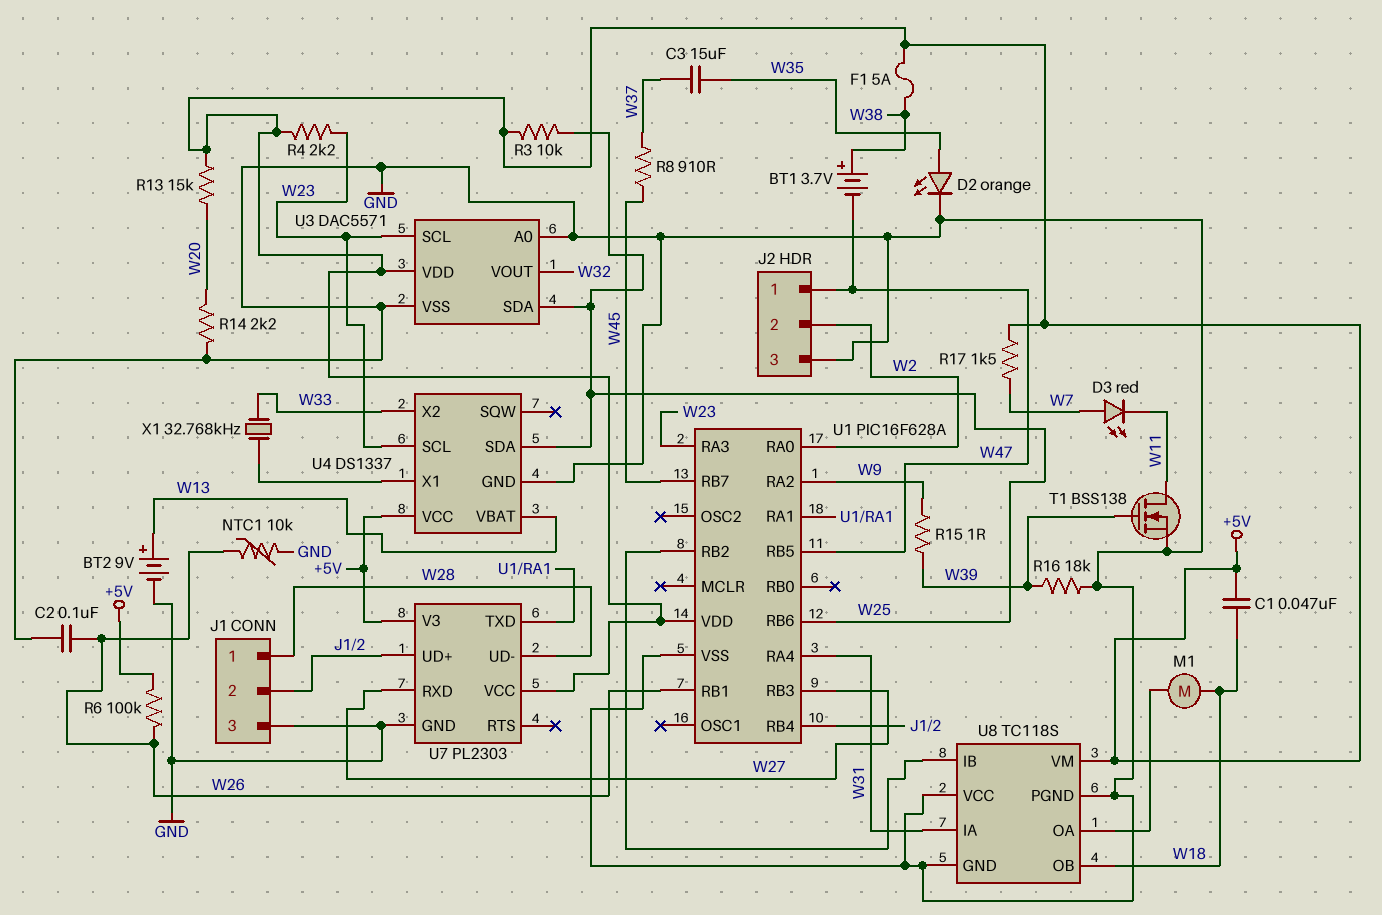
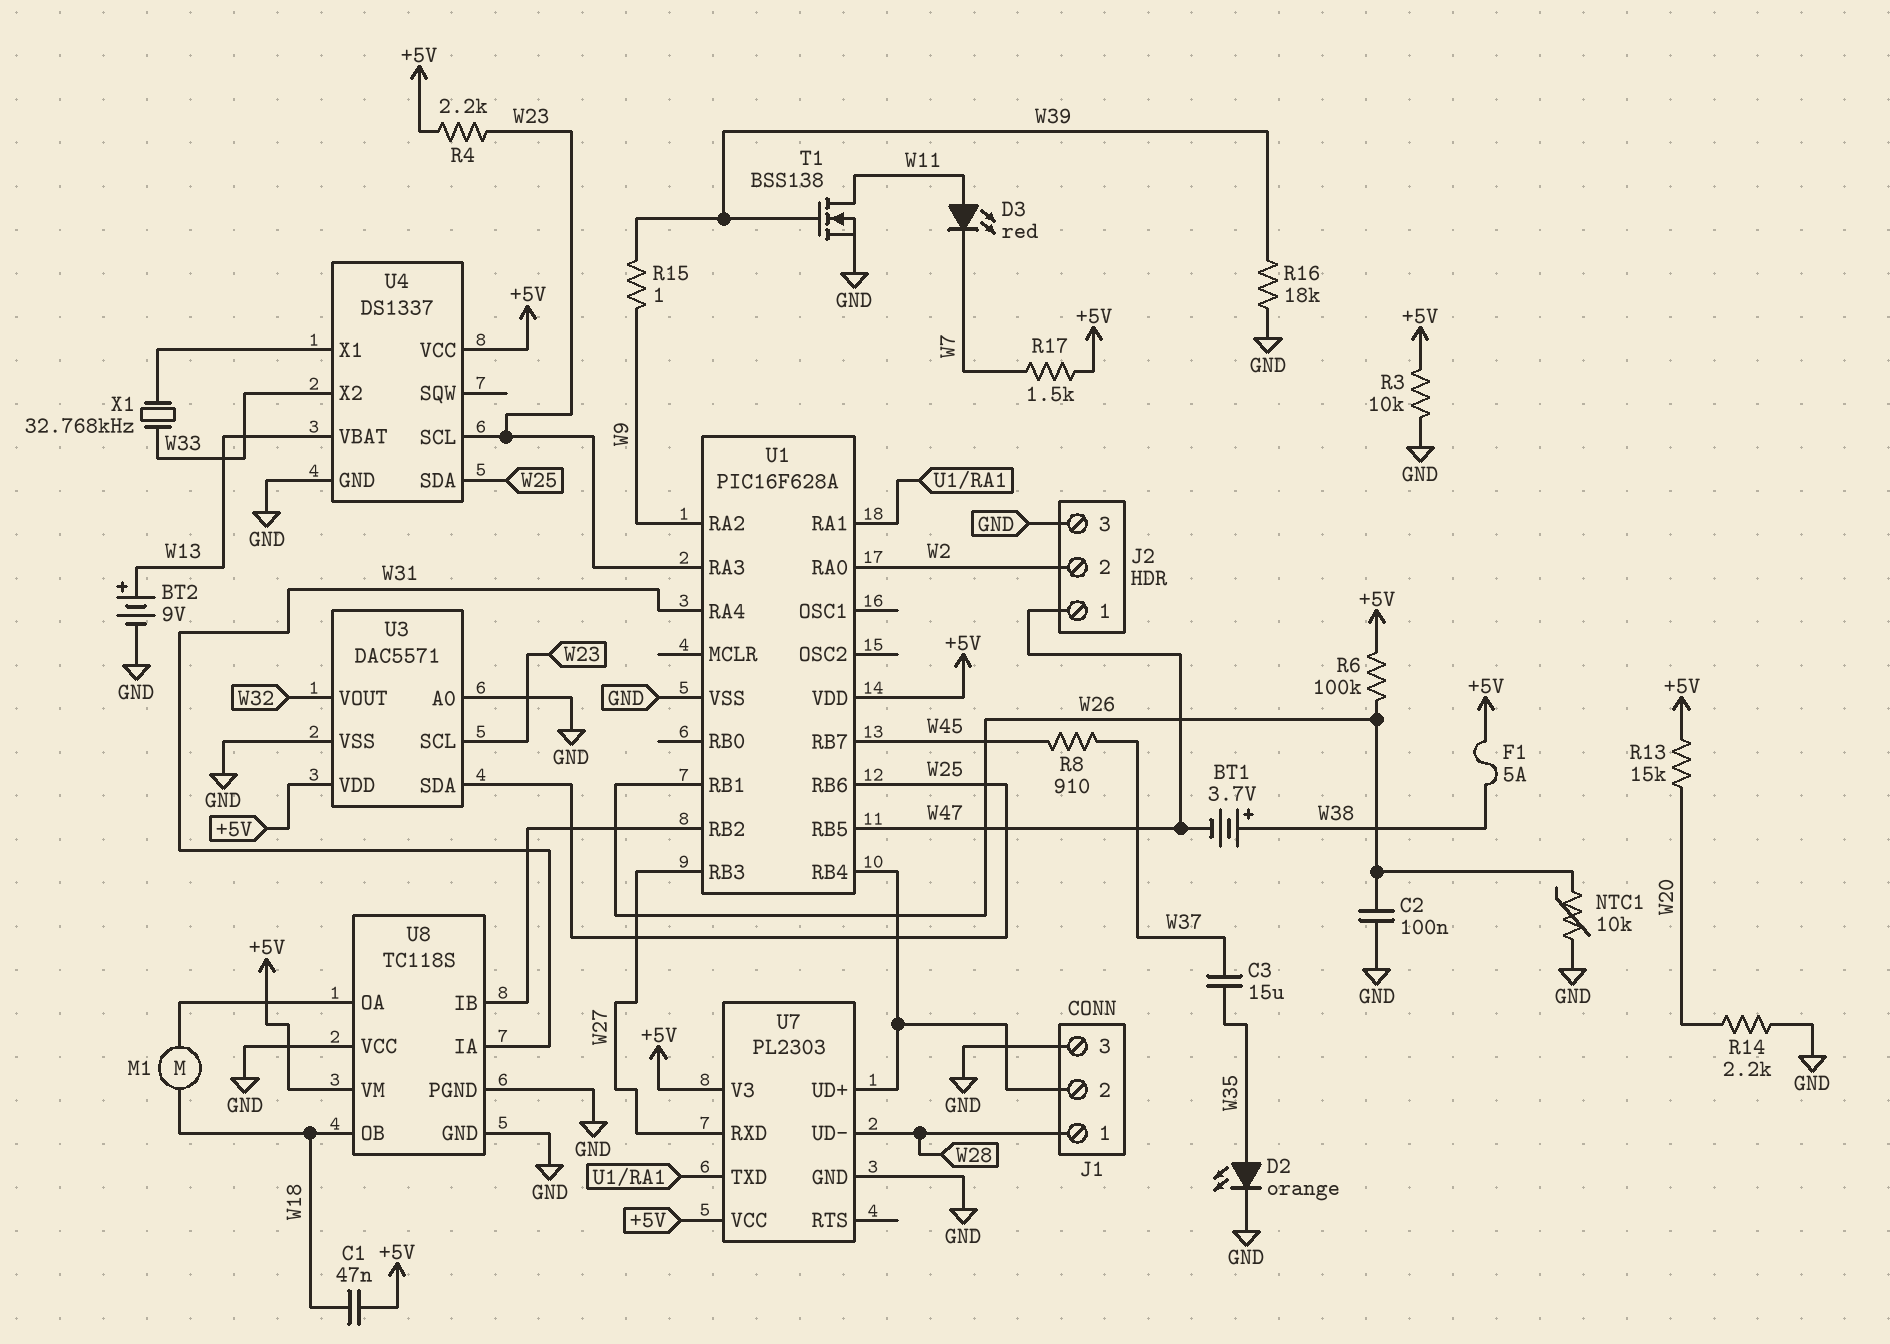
D3: LED red (A W7, K W11) -> LED red (A W11, K W7)
R3: 10k (+5V, W25) -> 10k (+5V, GND)

